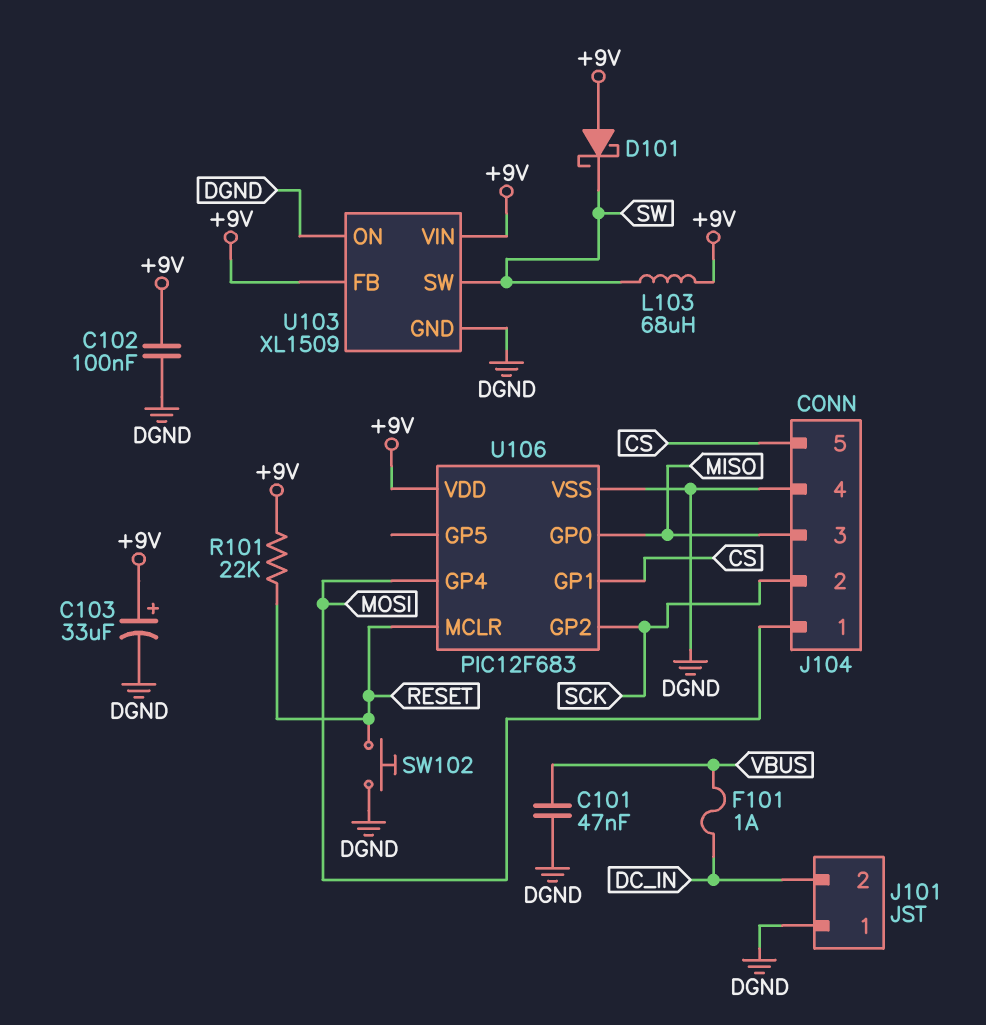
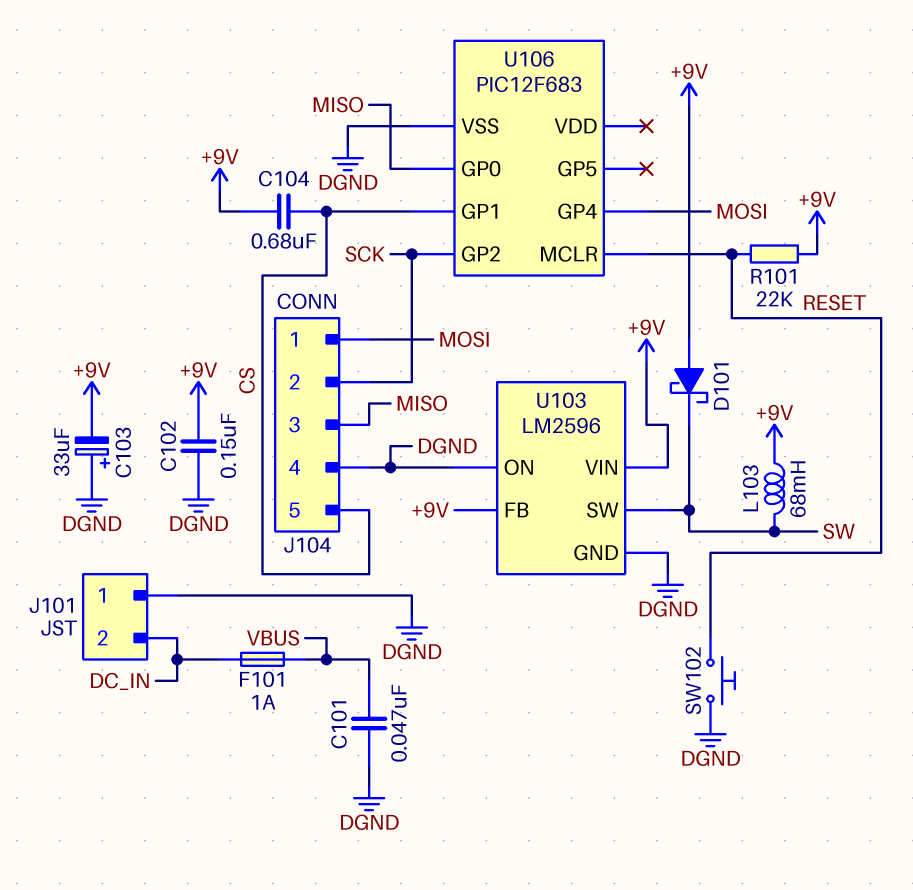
C102: 100nF (+9V, DGND) -> 150nF (+9V, DGND)
C103: 33uF (plus +9V, minus DGND) -> 33uF (plus DGND, minus +9V)
C104: none -> 680nF (+9V, CS)
L103: 68uH (+9V, SW) -> 68mH (+9V, SW)
U103: XL1509 -> LM2596
U106 pin VDD: +9V -> none

